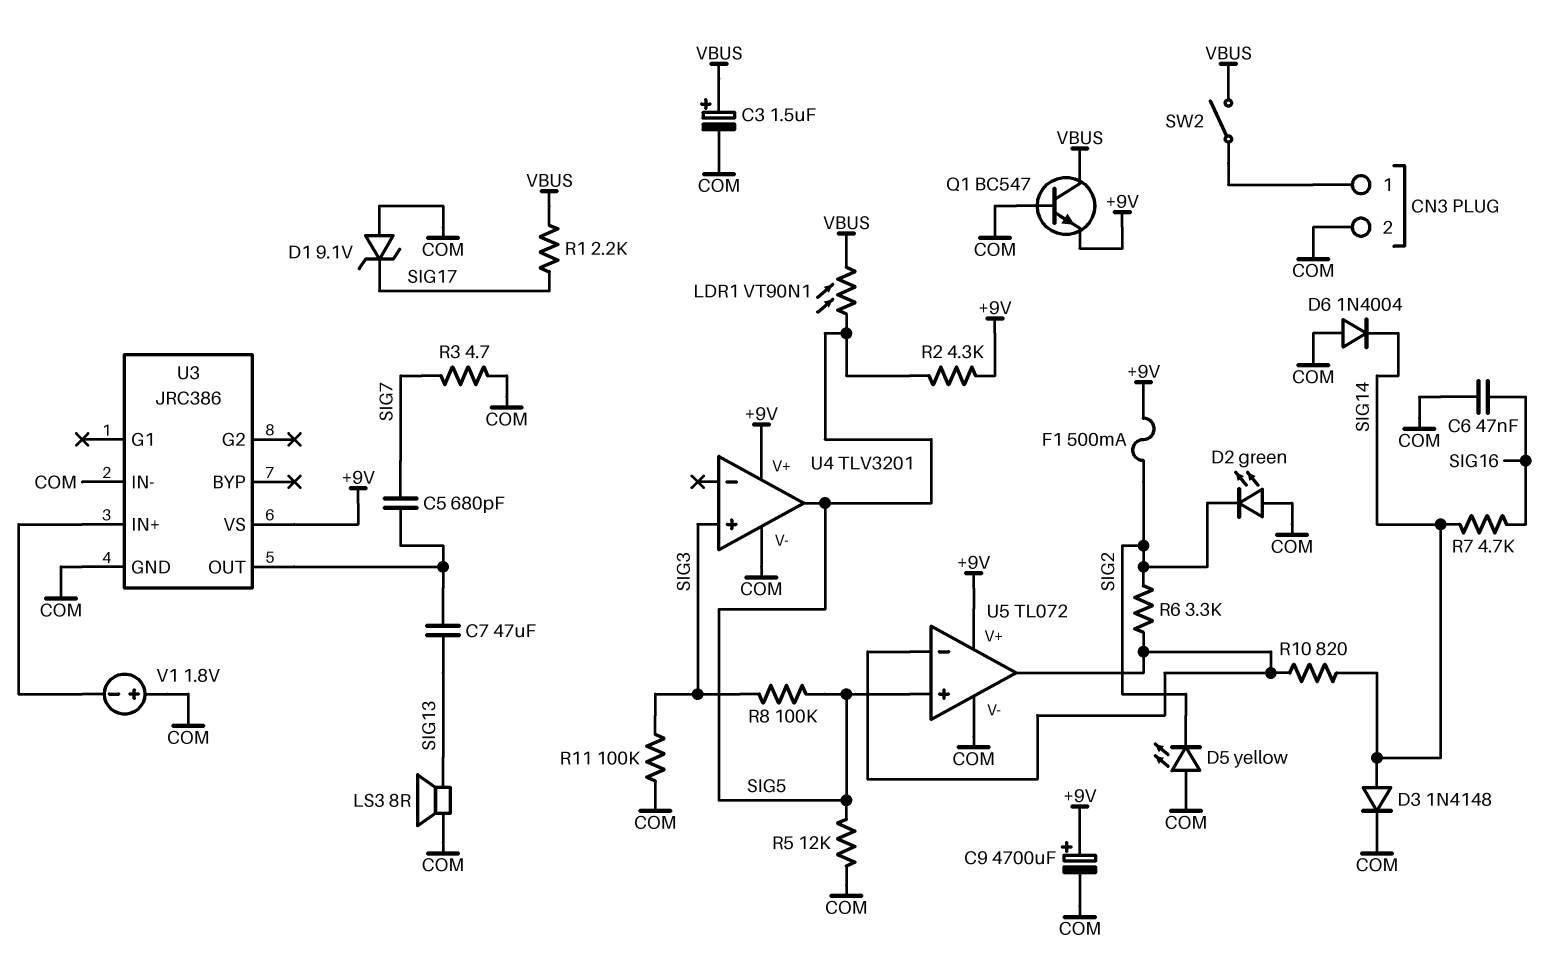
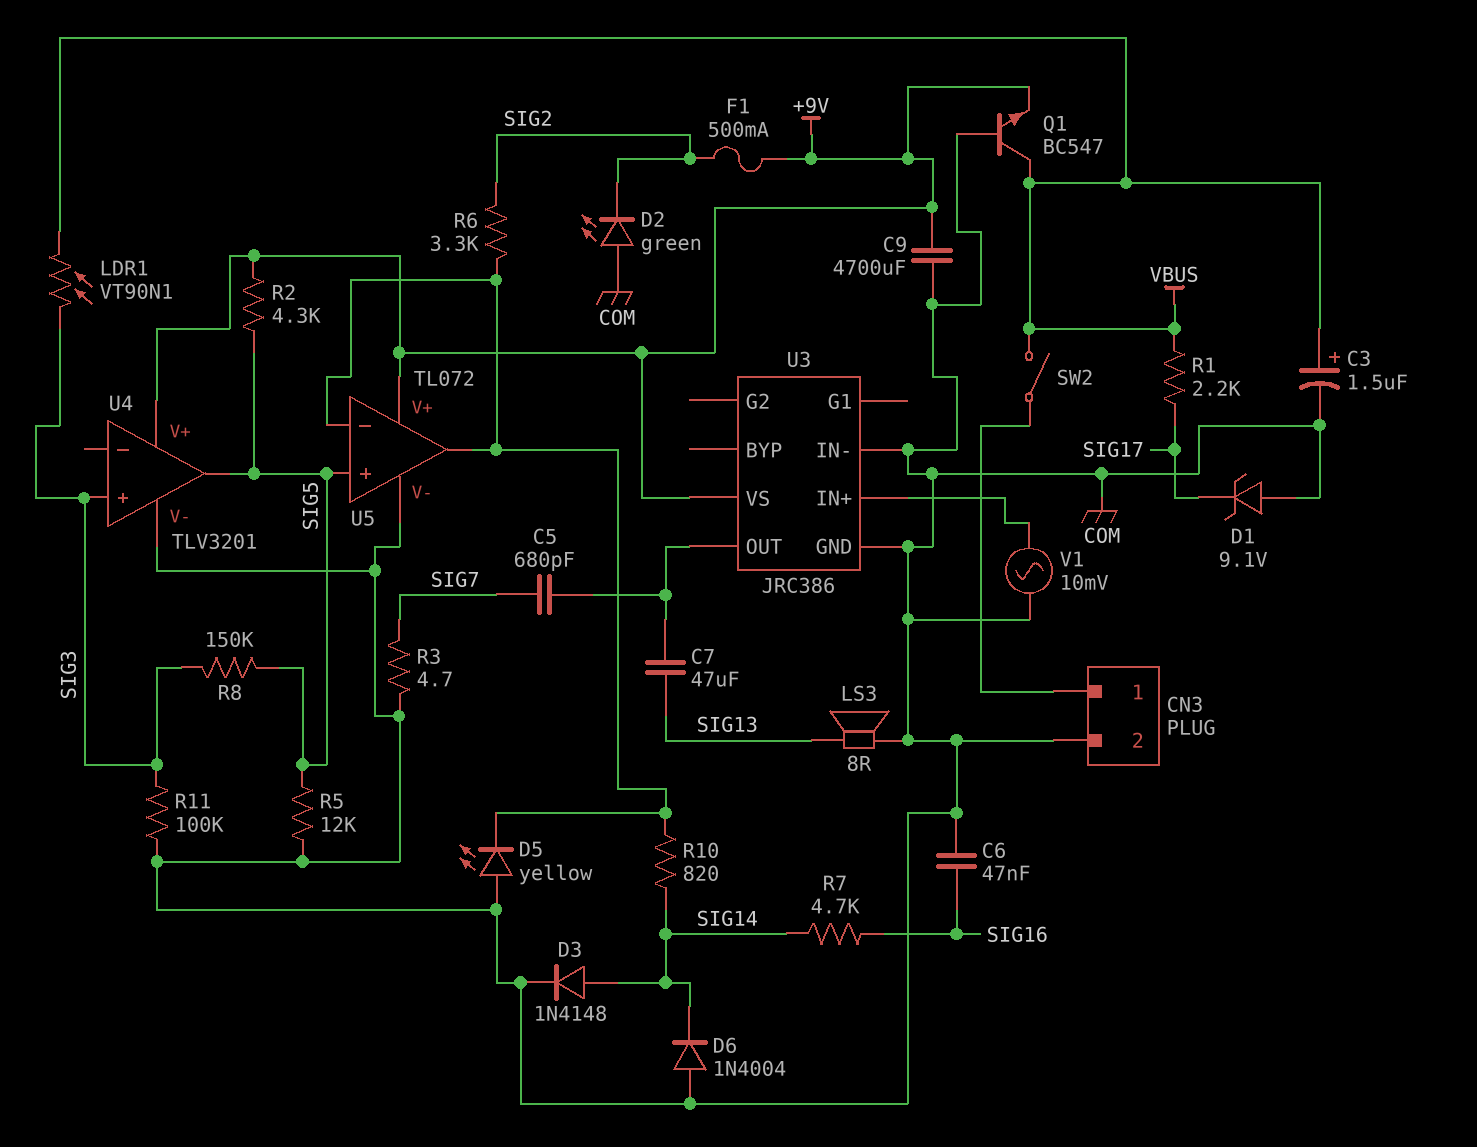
C9: 4700uF (plus +9V, minus COM) -> 4700uF (+9V, COM)
D5: LED yellow (A COM, K SIG2) -> LED yellow (A COM, K U5/in-)
LDR1: VT90N1 (SIG5, VBUS) -> VT90N1 (SIG3, VBUS)
R8: 100k (SIG3, SIG5) -> 150k (SIG3, SIG5)
V1: 1.8V (plus COM, minus U3/IN+) -> AC 10mV (COM, U3/IN+)

